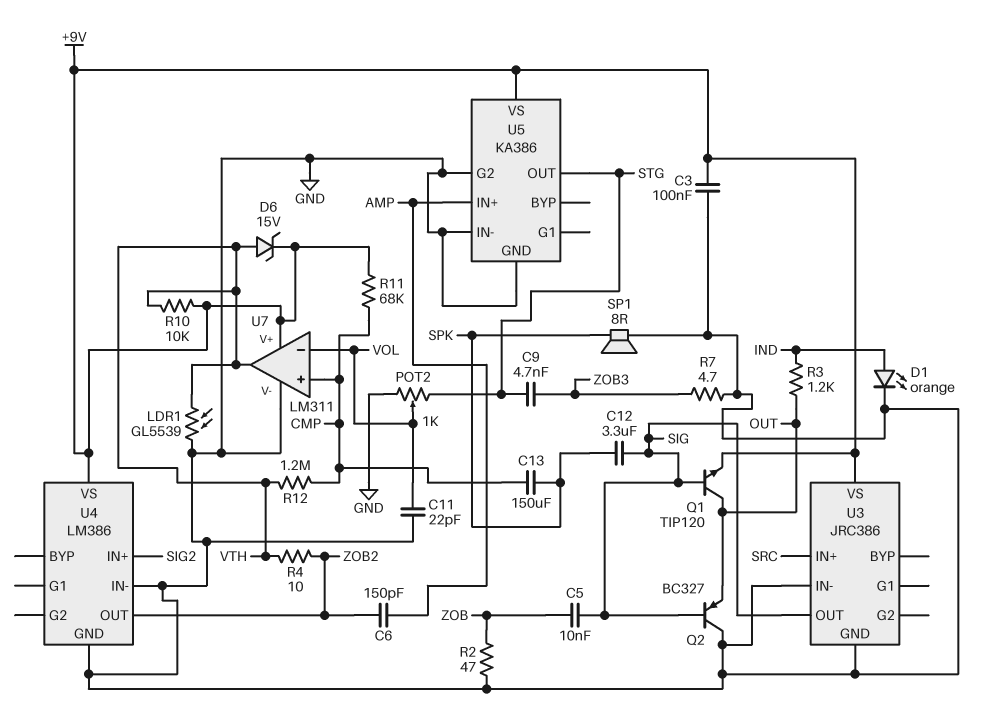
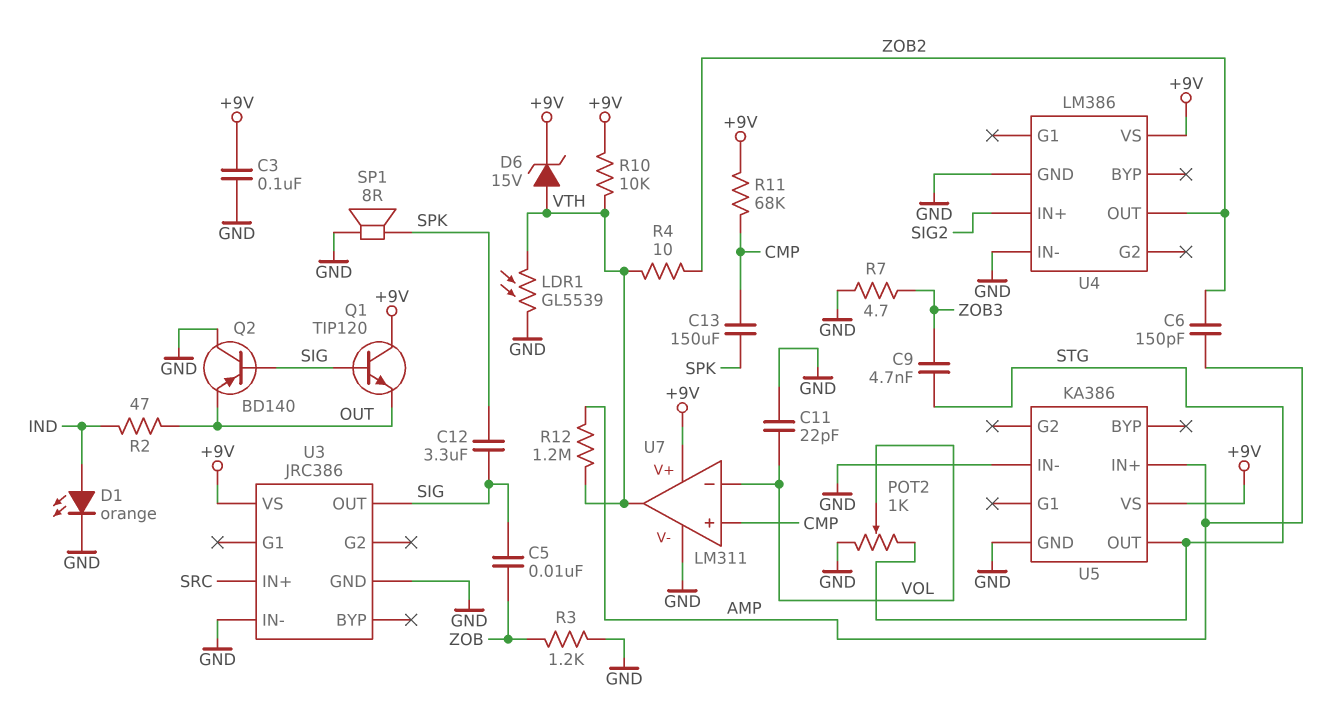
Q1: NPN TIP120 (B SIG, C OUT, E +9V) -> NPN TIP120 (B SIG, C +9V, E OUT)
Q2: PNP BC327 (B SIG, C GND, E OUT) -> PNP BD140 (B SIG, C GND, E OUT)
R2: 47 (GND, ZOB) -> 47 (IND, OUT)
R3: 1.2k (IND, OUT) -> 1.2k (GND, ZOB)
R12: 1.2M (CMP, VTH) -> 1.2M (AMP, VTH)
U5 pin G2: GND -> none

